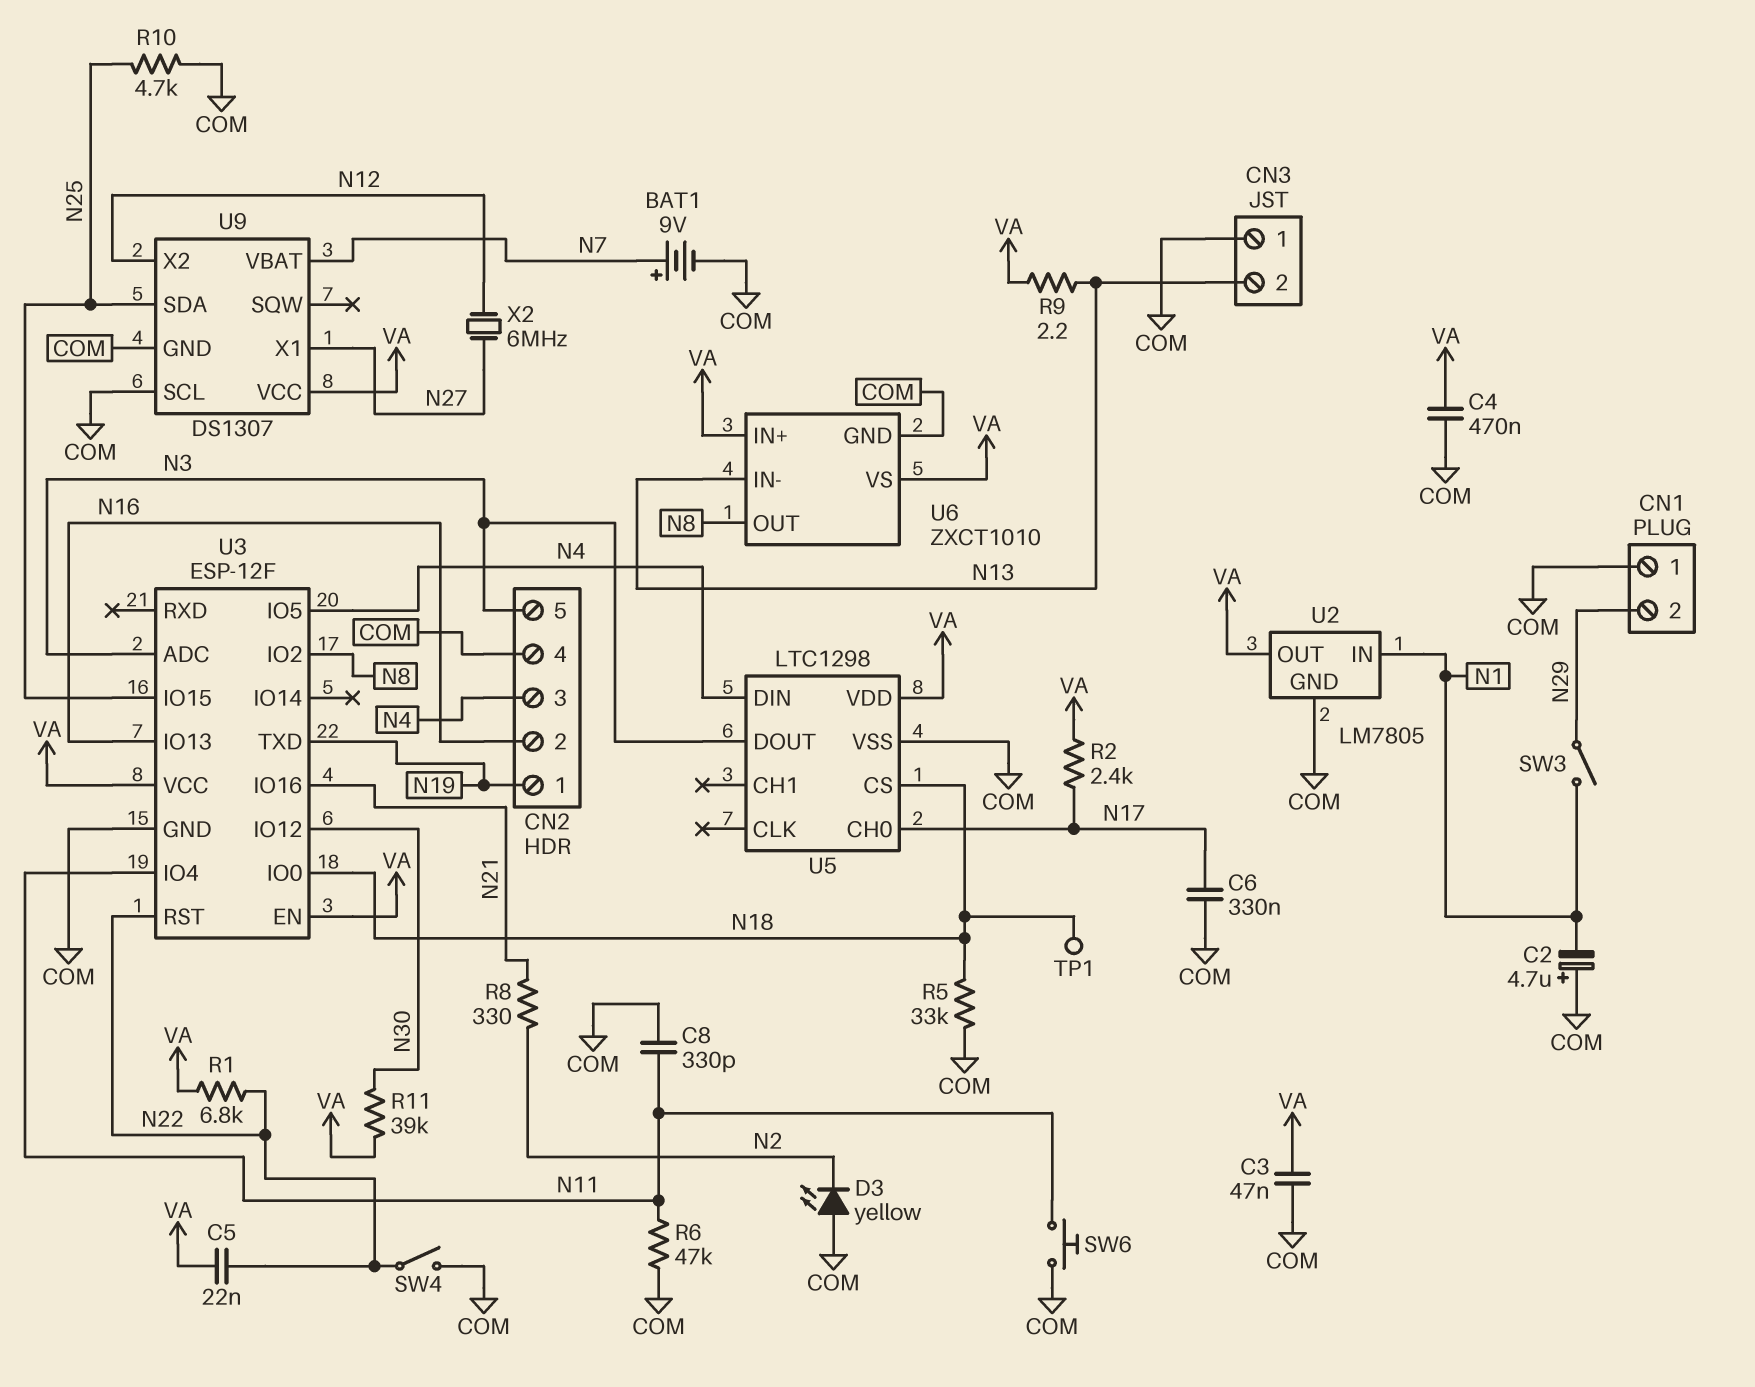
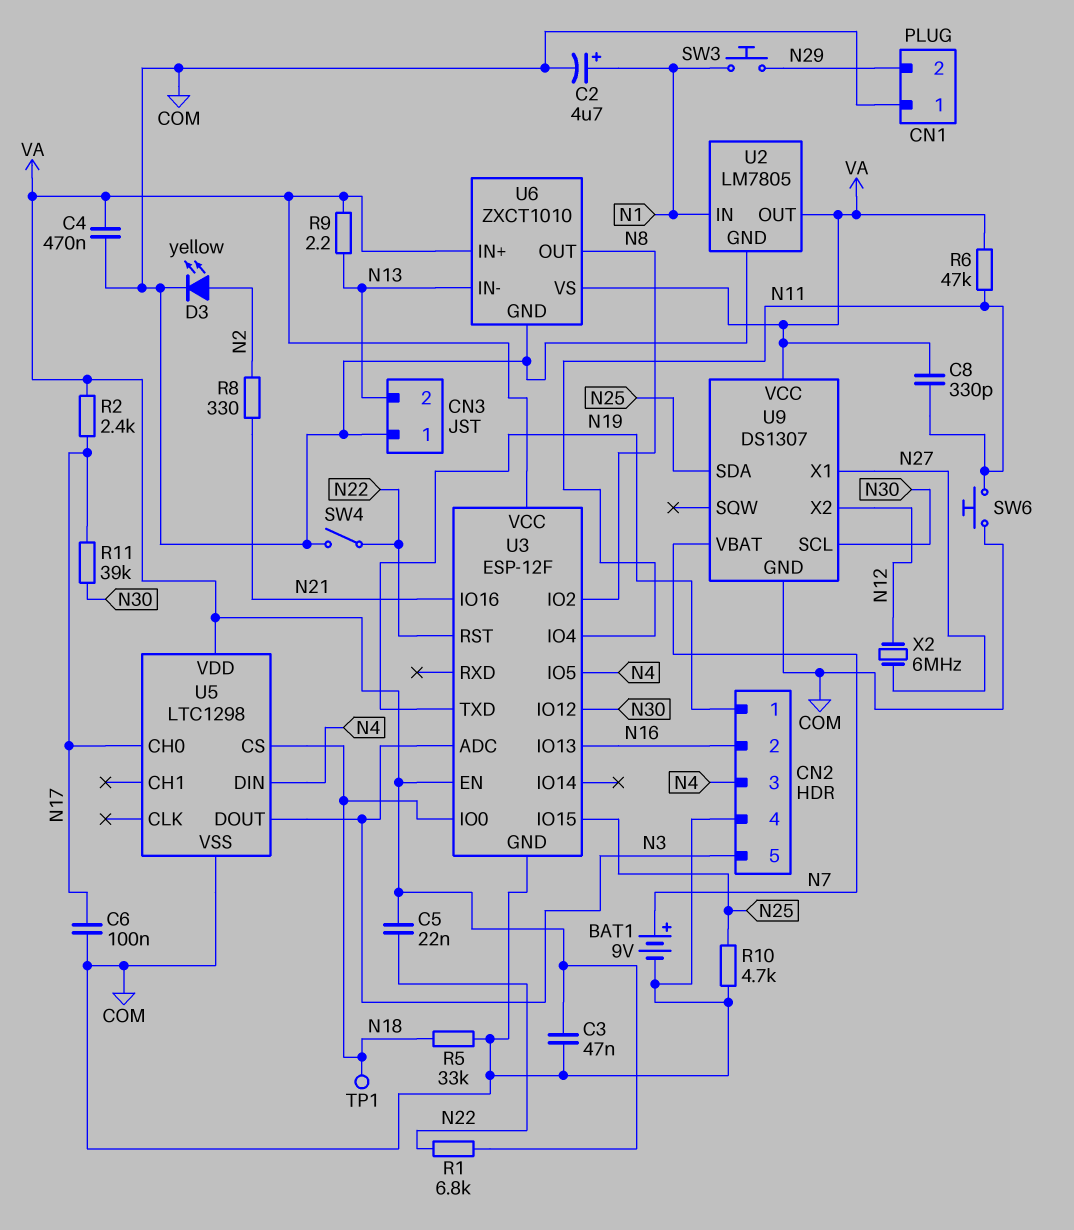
C2: 4.7uF (plus COM, minus N1) -> 4.7uF (plus N1, minus COM)
C6: 330nF (COM, N17) -> 100nF (COM, N17)
C8: 330pF (COM, N11) -> 330pF (N11, VA)
D3: LED yellow (A COM, K N2) -> LED yellow (A N2, K COM)
R6: 47k (COM, N11) -> 47k (N11, VA)
R11: 39k (N30, VA) -> 39k (N17, N30)
SW3: switch (N1, N29) -> button (N1, N29)
U9 pin SCL: COM -> N30

